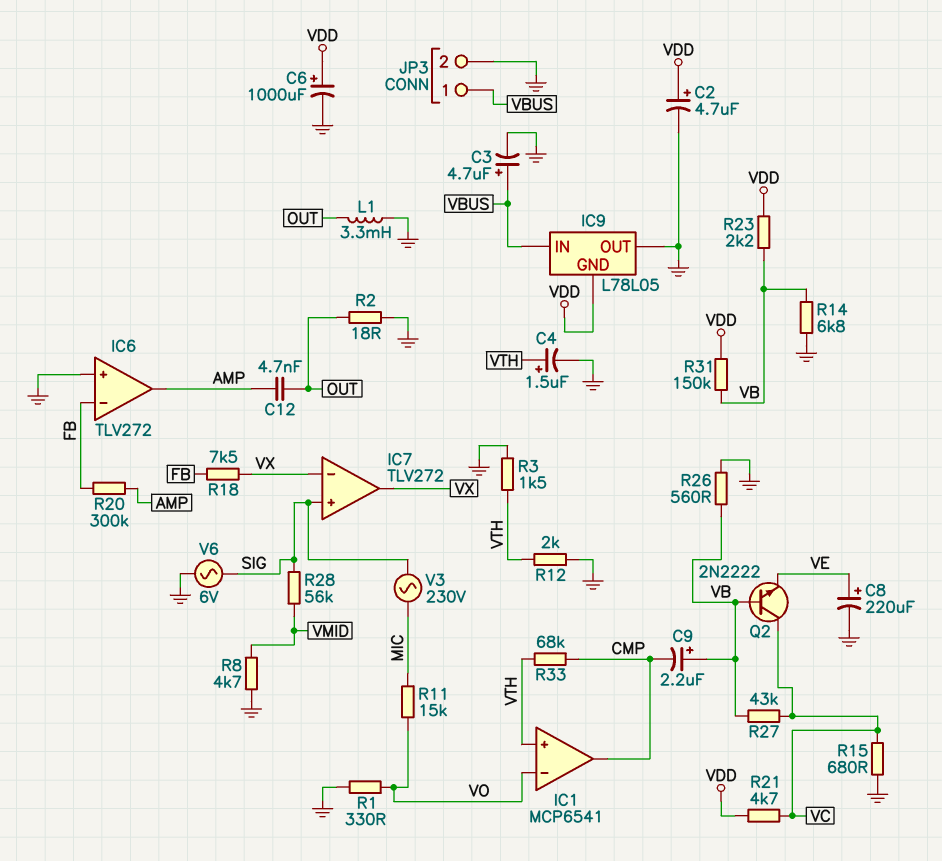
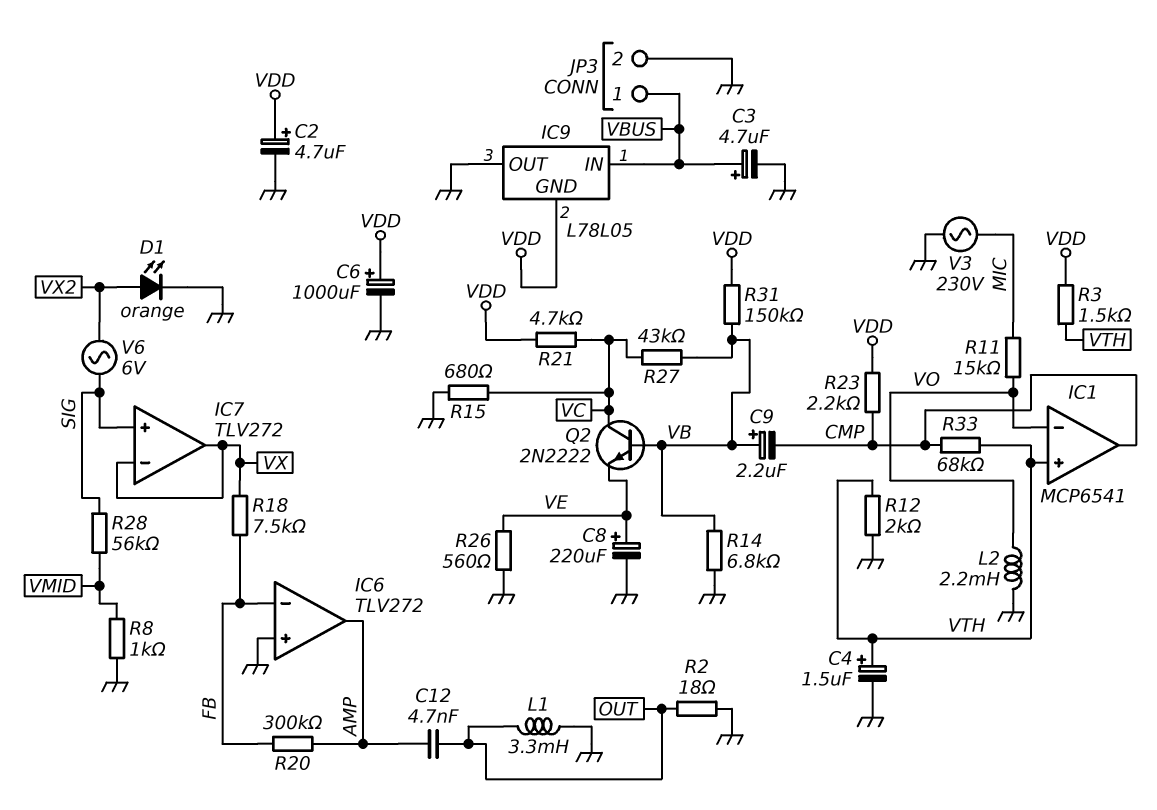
D1: none -> LED orange (A VX2, K GND)
L2: none -> 2.2mH (GND, VO)
R1: 330 (GND, VO) -> none
R3: 1.5k (GND, VTH) -> 1.5k (VDD, VTH)
R8: 4.7k (GND, VMID) -> 1k (GND, VMID)
R23: 2.2k (VB, VDD) -> 2.2k (CMP, VDD)
R26: 560 (GND, VB) -> 560 (GND, VE)
V3: AC 230V (MIC, SIG) -> AC 230V (GND, MIC)
V6: AC 6V (GND, SIG) -> AC 6V (SIG, VX2)

